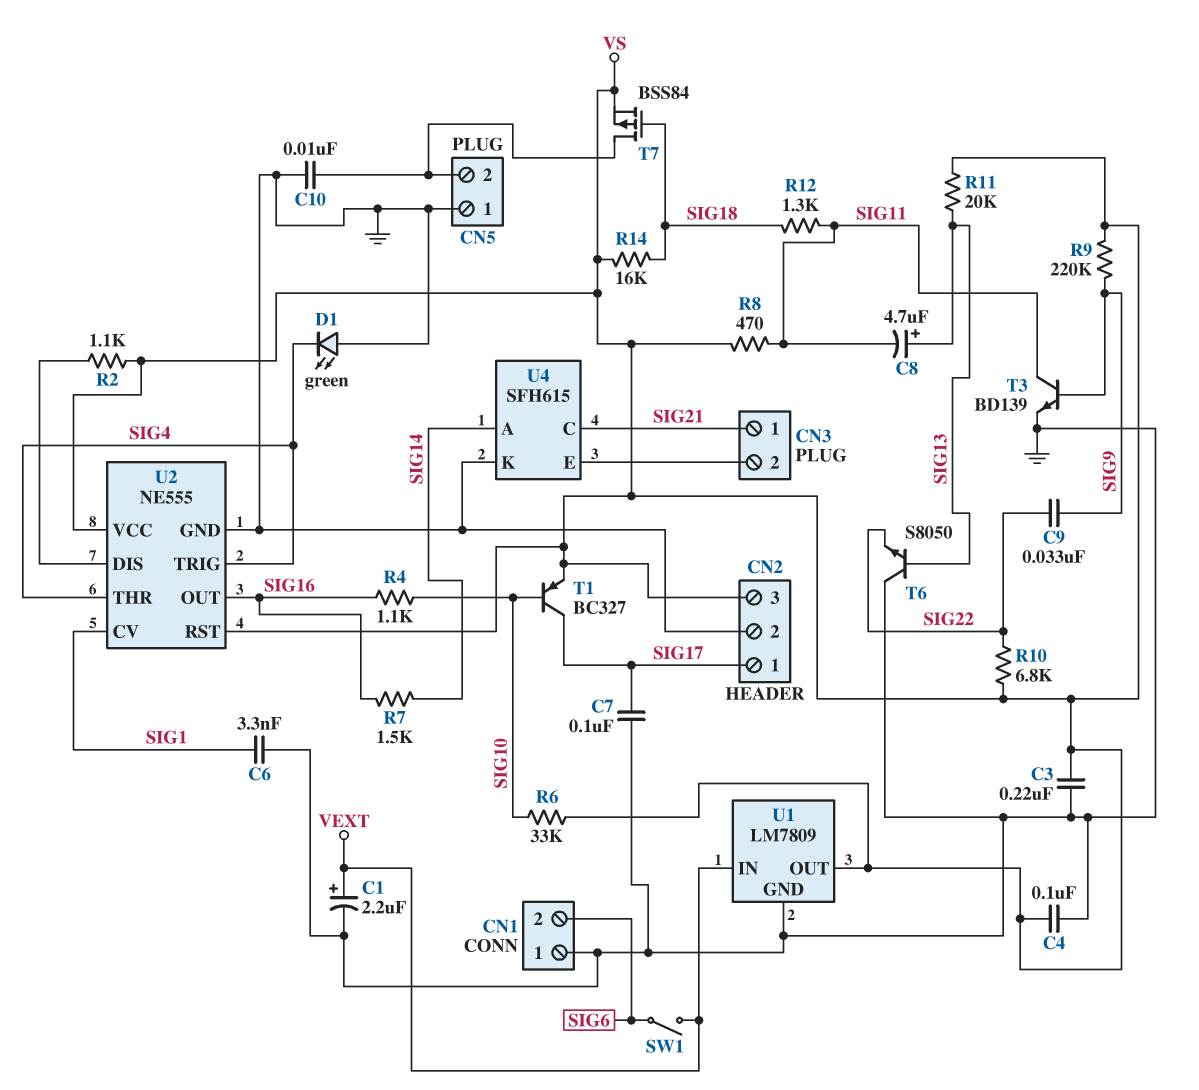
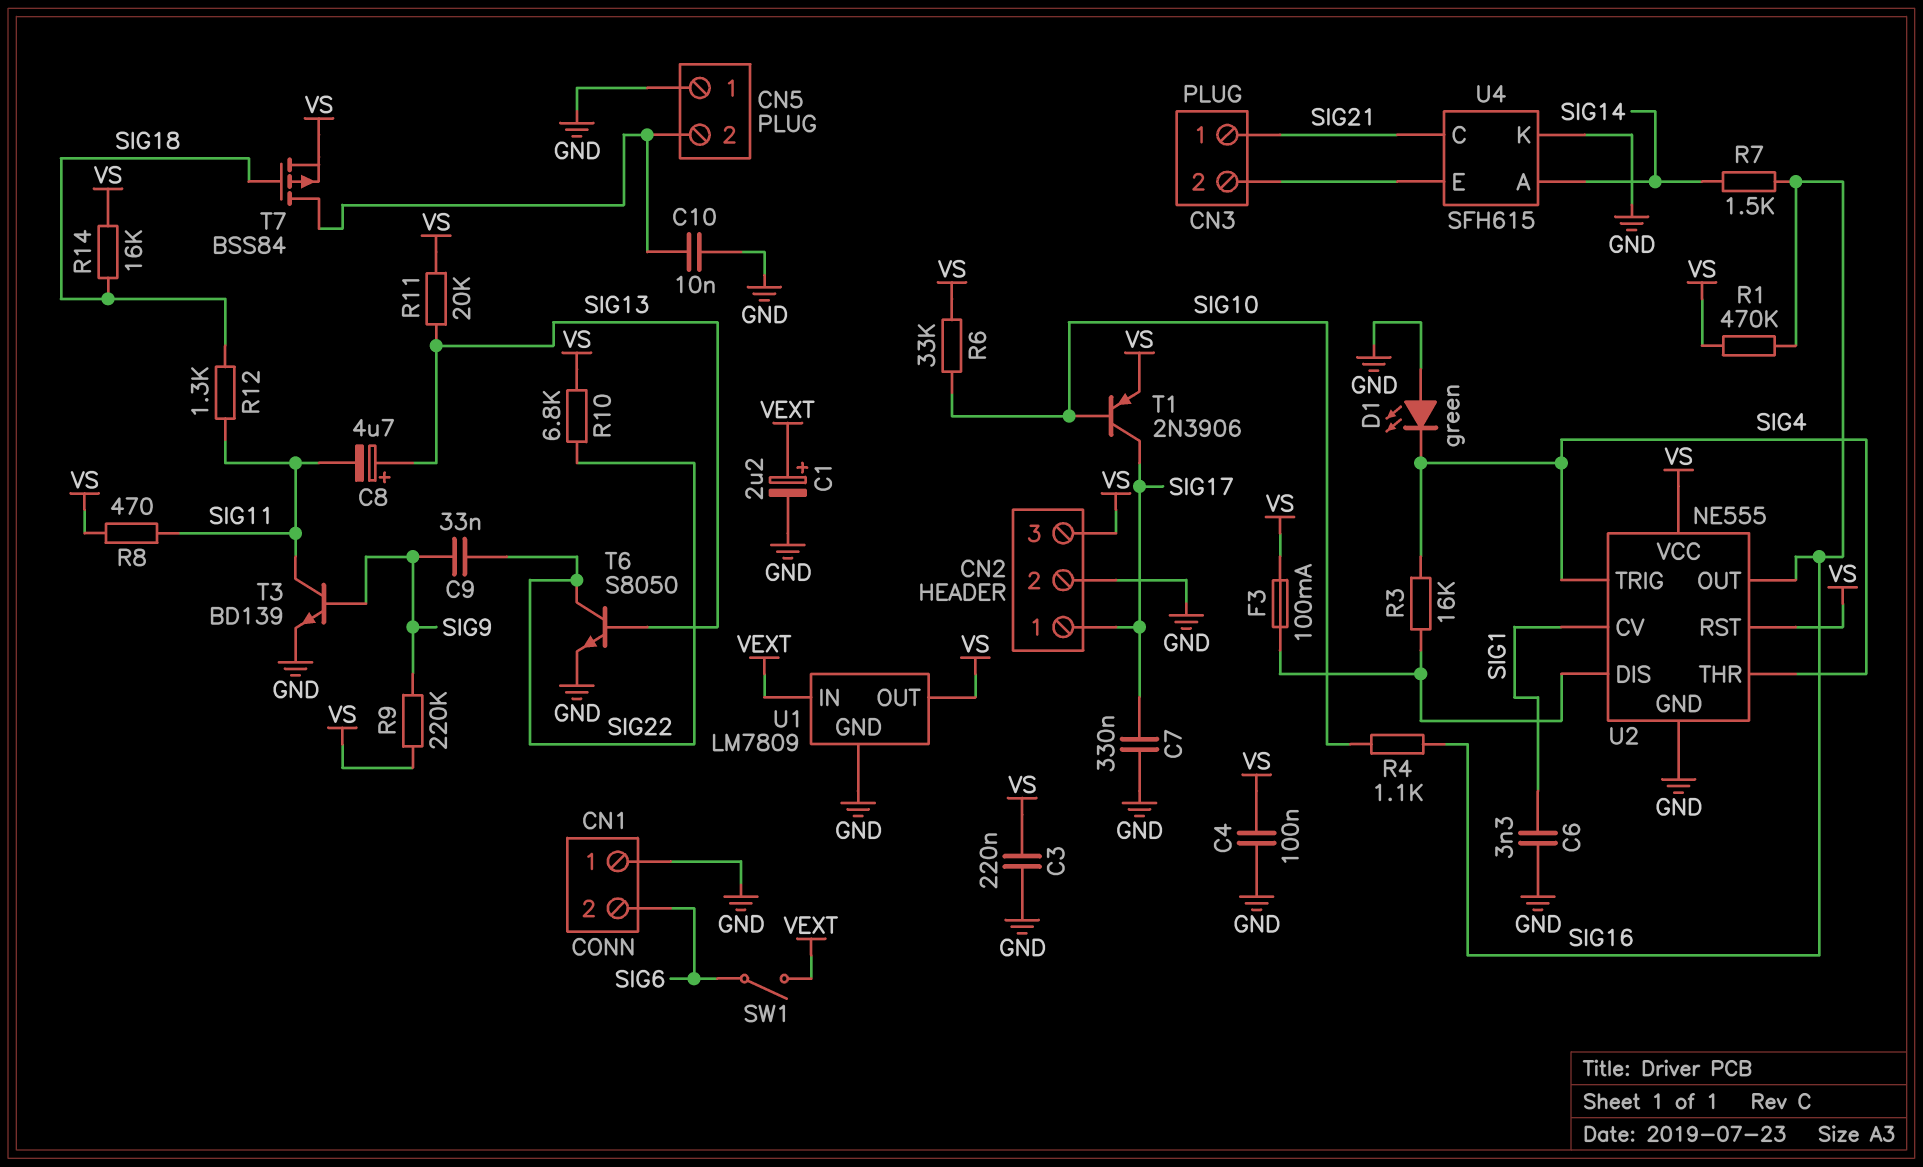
C7: 100nF (GND, SIG17) -> 330nF (GND, SIG17)
F3: none -> 100mA (U2/DIS, VS)
R1: none -> 470k (SIG16, VS)
R2: 1.1k (U2/DIS, VS) -> none
R3: none -> 16k (SIG4, U2/DIS)
T1: PNP BC327 (B SIG10, C SIG17, E VS) -> PNP 2N3906 (B SIG10, C SIG17, E VS)
T6: NPN S8050 (B SIG13, C GND, E SIG22) -> NPN S8050 (B SIG13, C SIG22, E GND)

